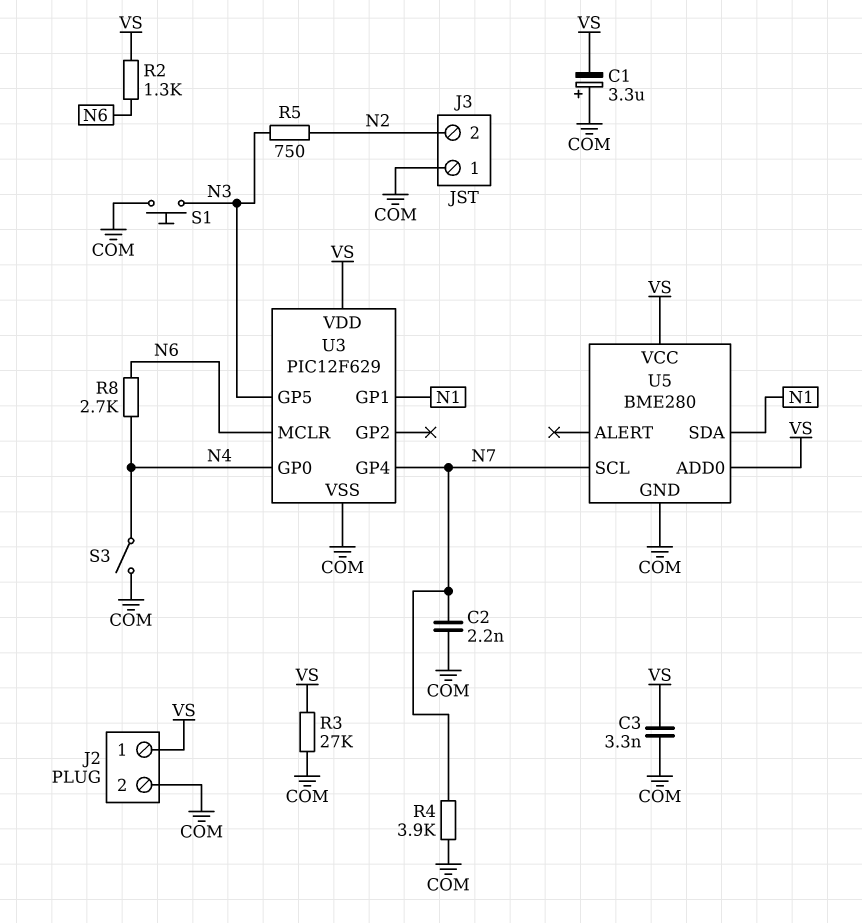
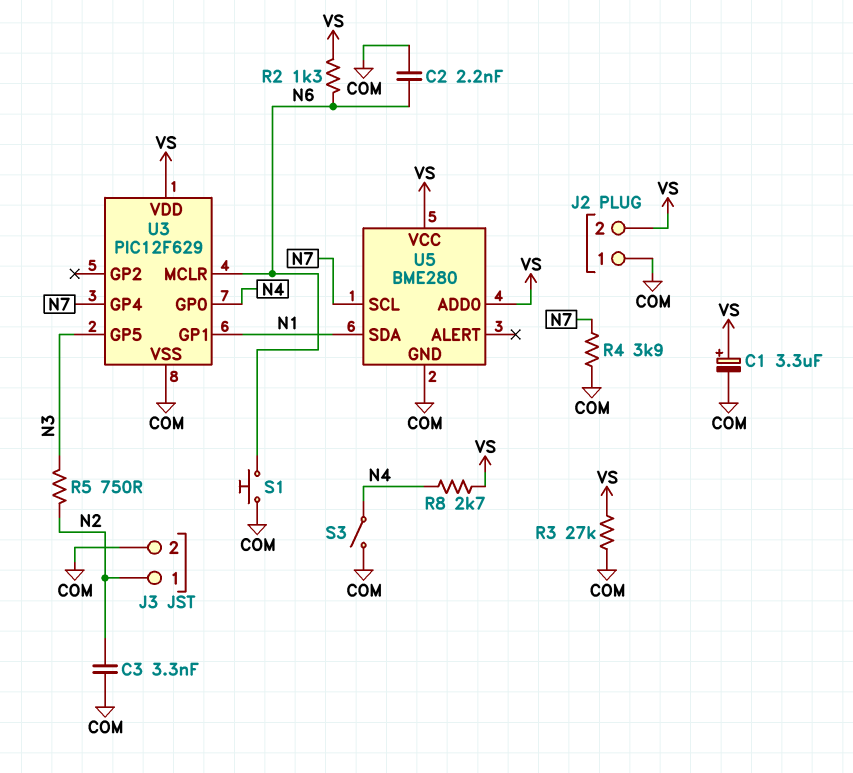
C1: 3.3uF (plus COM, minus VS) -> 3.3uF (plus VS, minus COM)
C2: 2.2nF (COM, N7) -> 2.2nF (COM, N6)
C3: 3.3nF (COM, VS) -> 3.3nF (COM, N2)
J2 pin 1: VS -> COM
J2 pin 2: COM -> VS
J3 pin 1: COM -> N2
J3 pin 2: N2 -> COM
R8: 2.7k (N4, N6) -> 2.7k (N4, VS)
S1: button (COM, N3) -> button (COM, N6)

